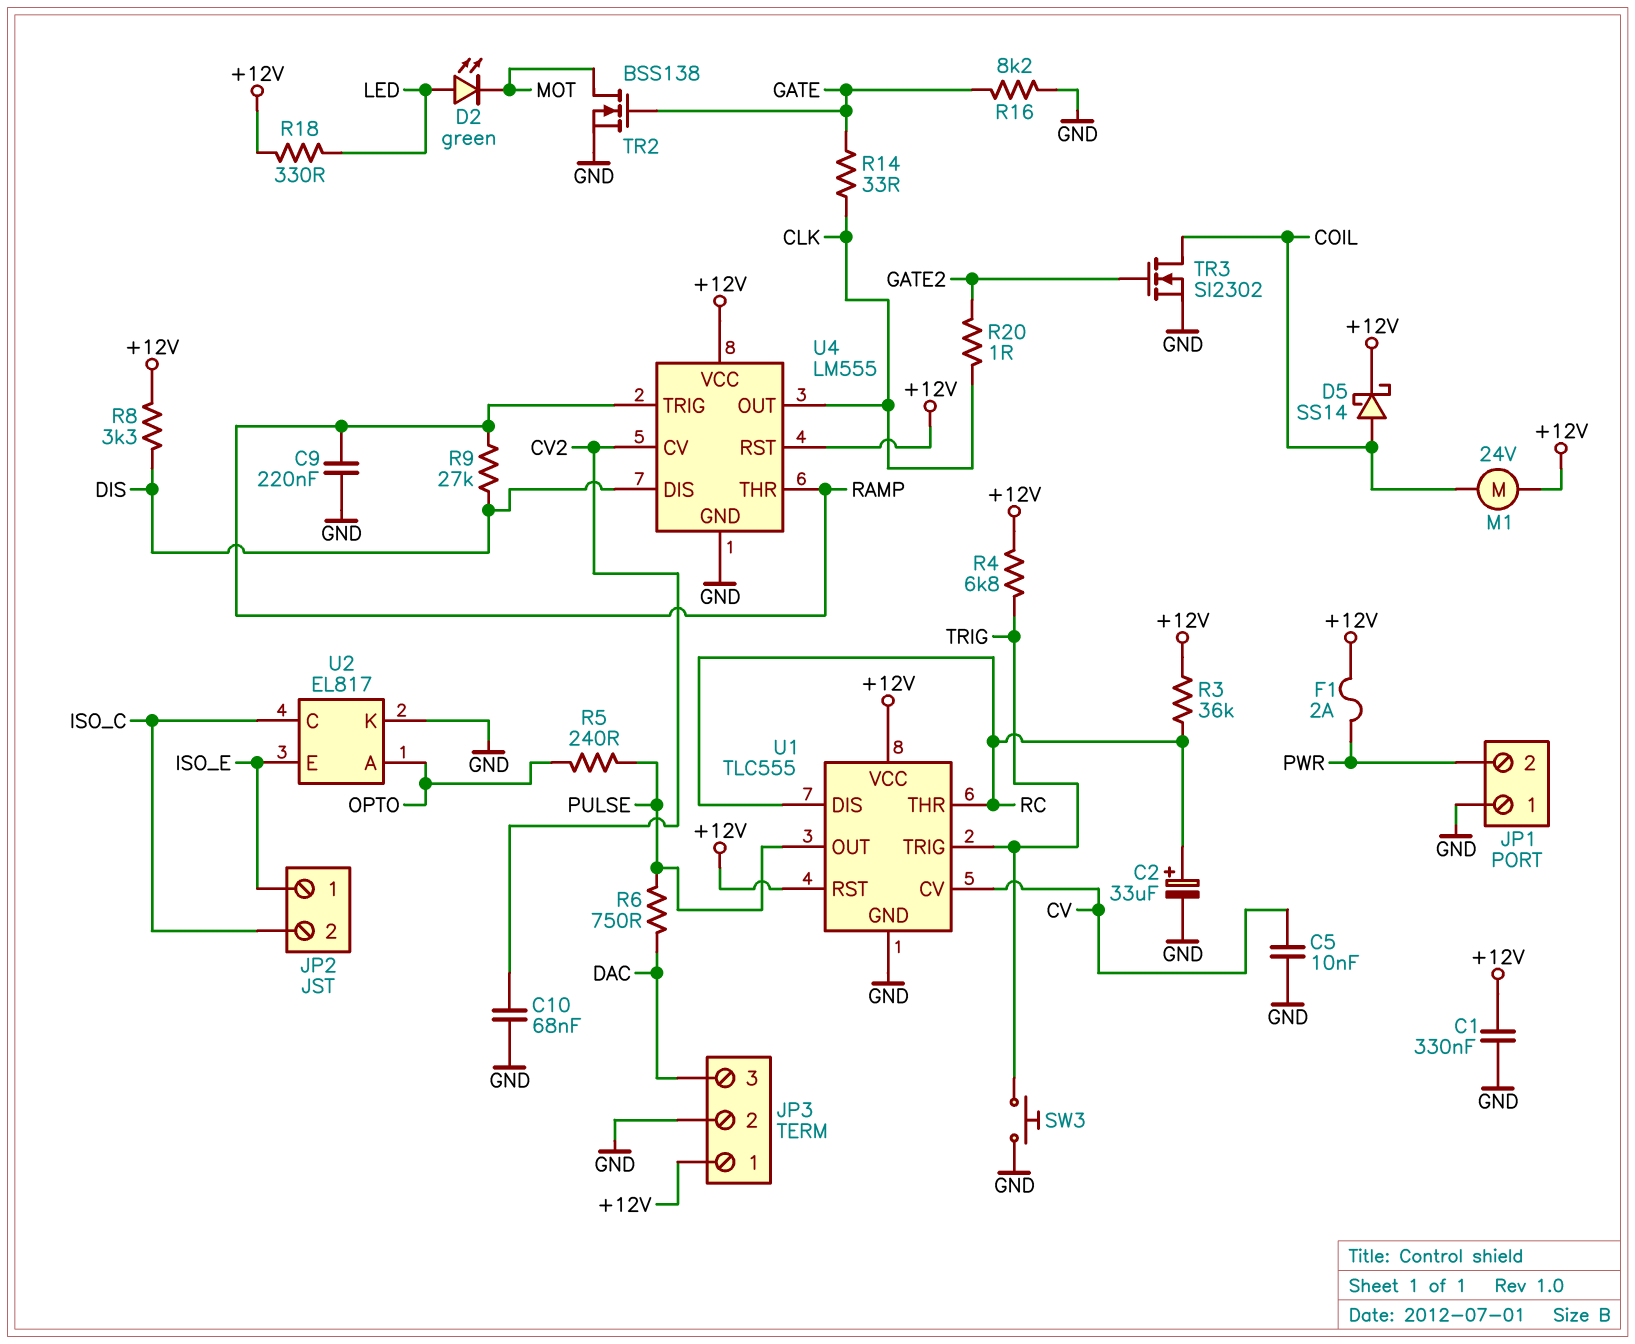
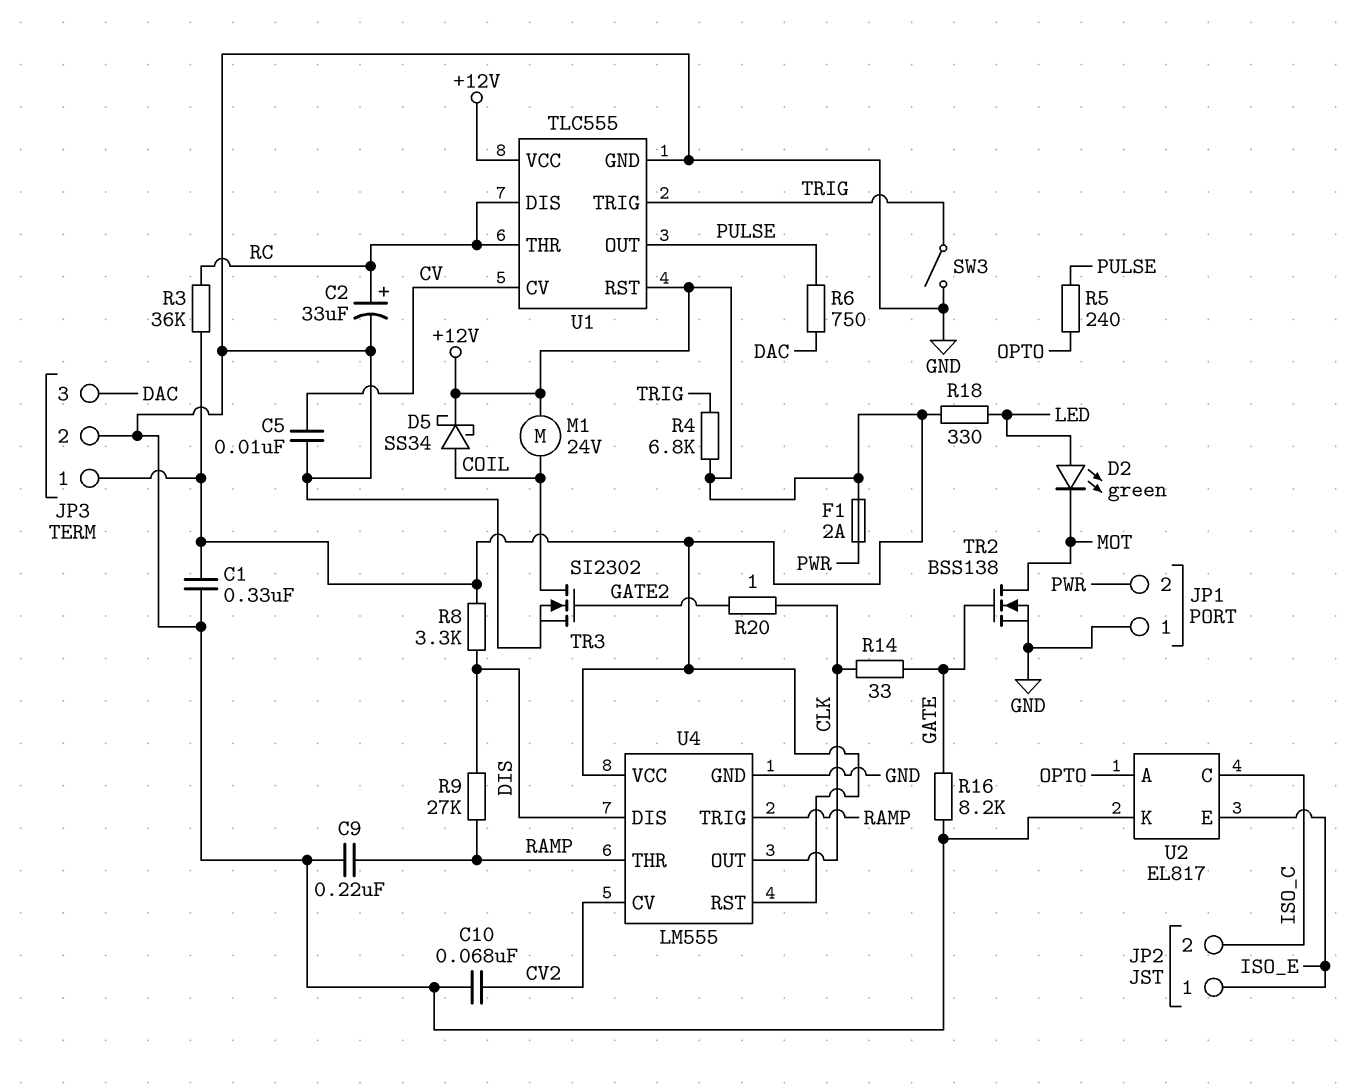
D5: schottky SS14 (A COIL, K +12V) -> schottky SS34 (A COIL, K +12V)
SW3: button (GND, TRIG) -> switch (GND, TRIG)

